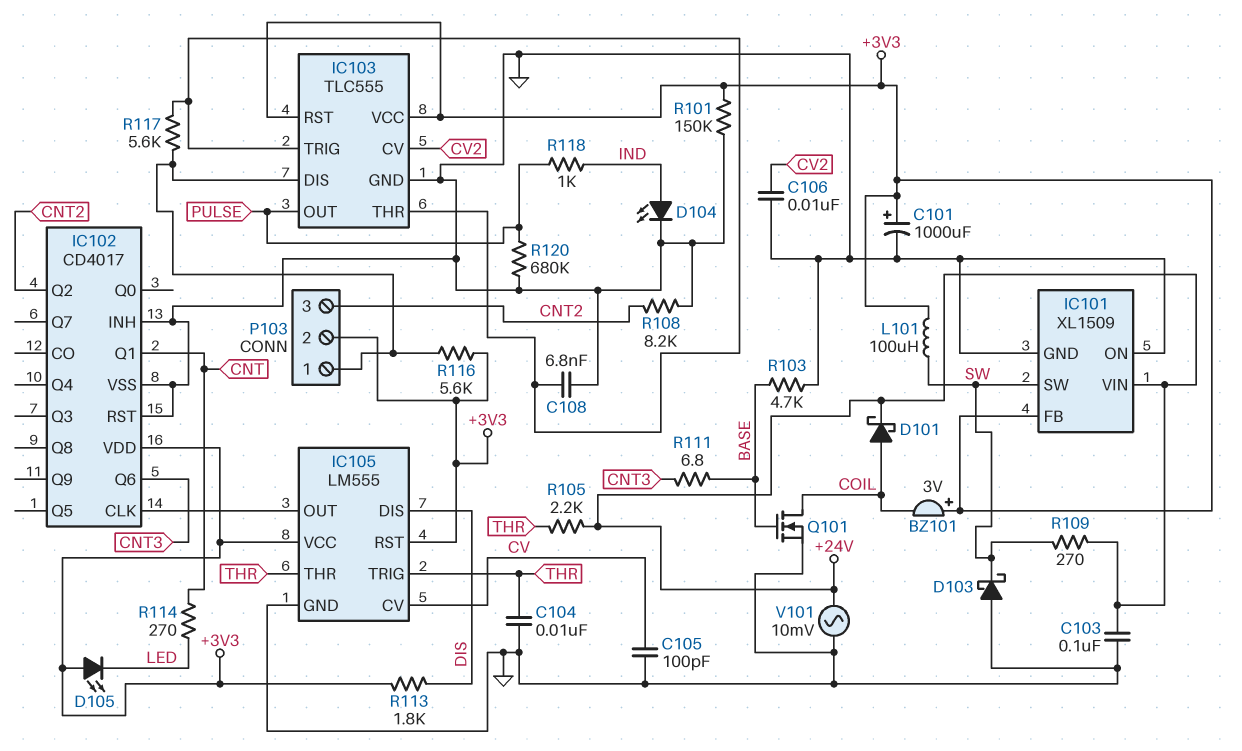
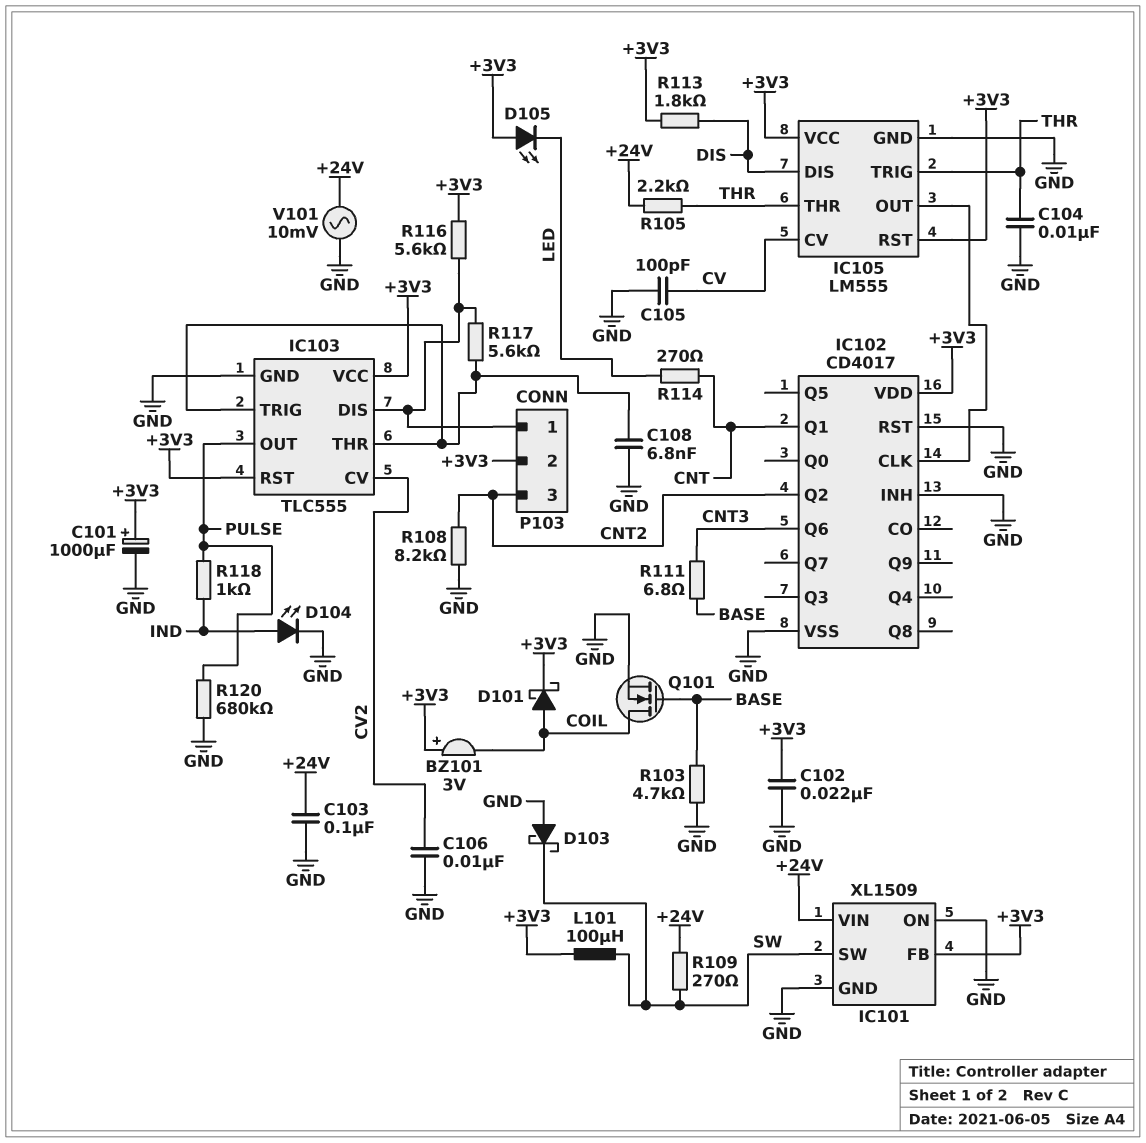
C102: none -> 22nF (+3V3, GND)
D101: schottky (A COIL, K +24V) -> schottky (A COIL, K +3V3)
R101: 150k (+3V3, GND) -> none

